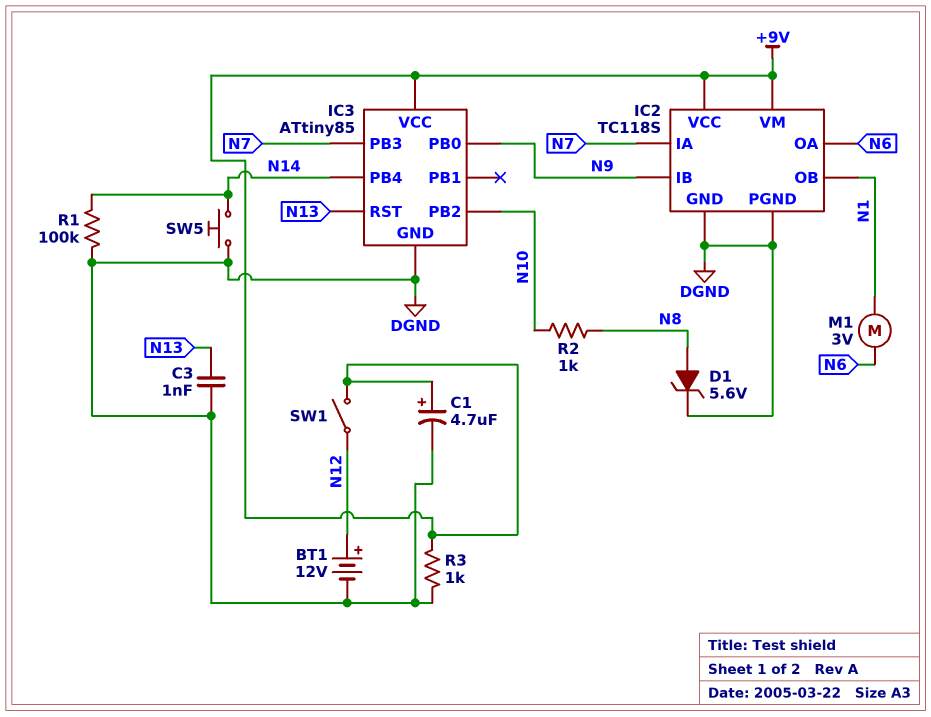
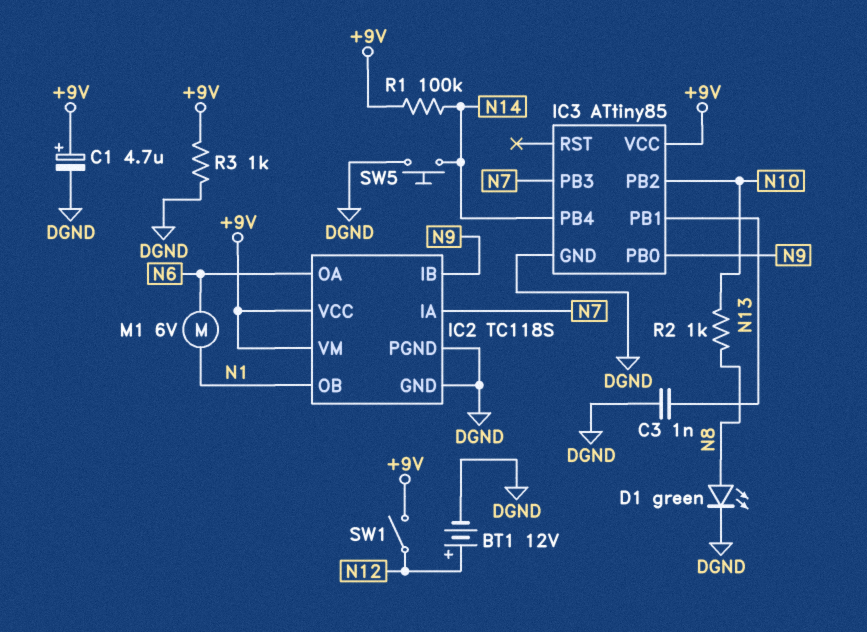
D1: zener 5.6V (A N8, K DGND) -> LED green (A N8, K DGND)
IC3 pin PB1: none -> N13
IC3 pin RST: N13 -> none
M1: motor 3V (N1, N6) -> motor 6V (N1, N6)
R1: 100k (DGND, N14) -> 100k (+9V, N14)

